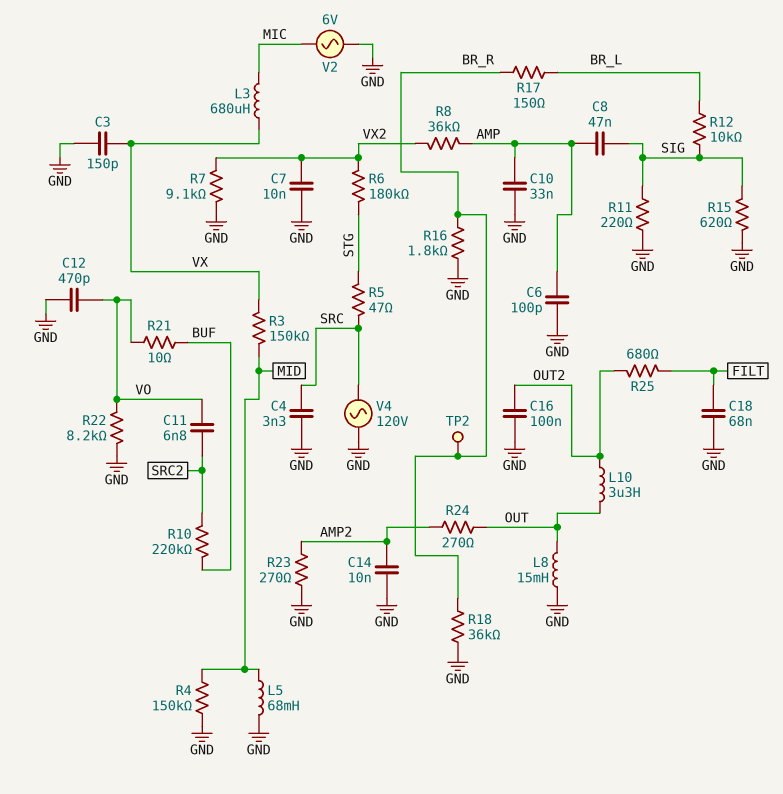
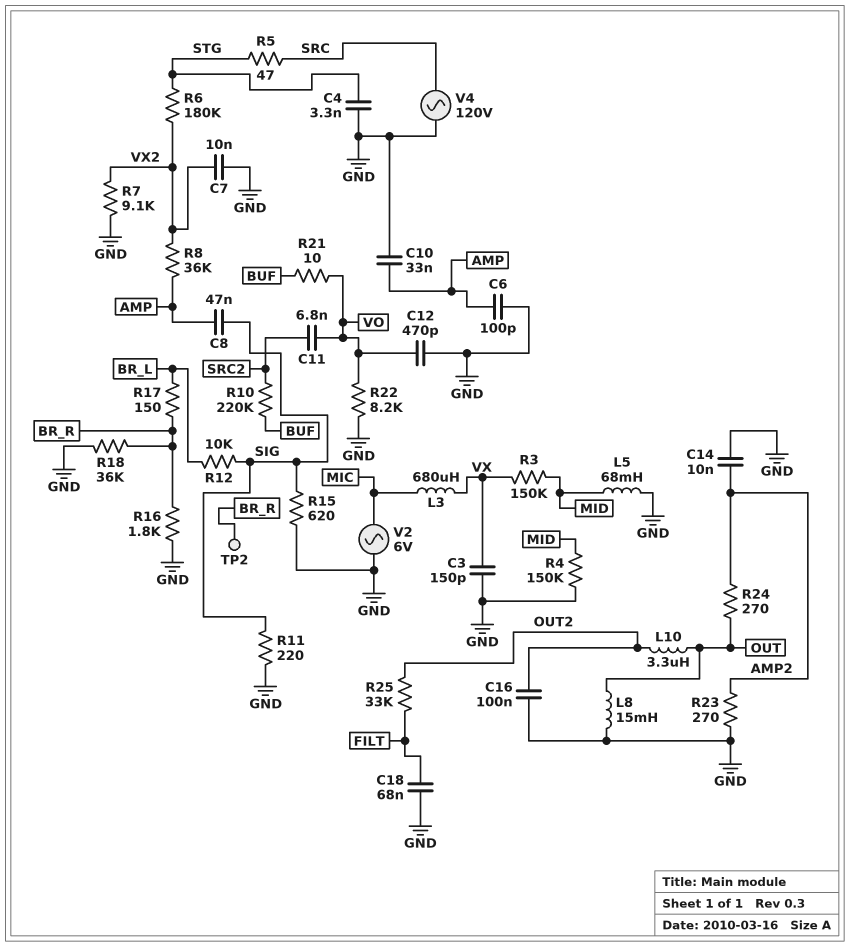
C4: 3.3nF (GND, SRC) -> 3.3nF (GND, STG)
R25: 680 (FILT, OUT2) -> 33k (FILT, OUT2)

